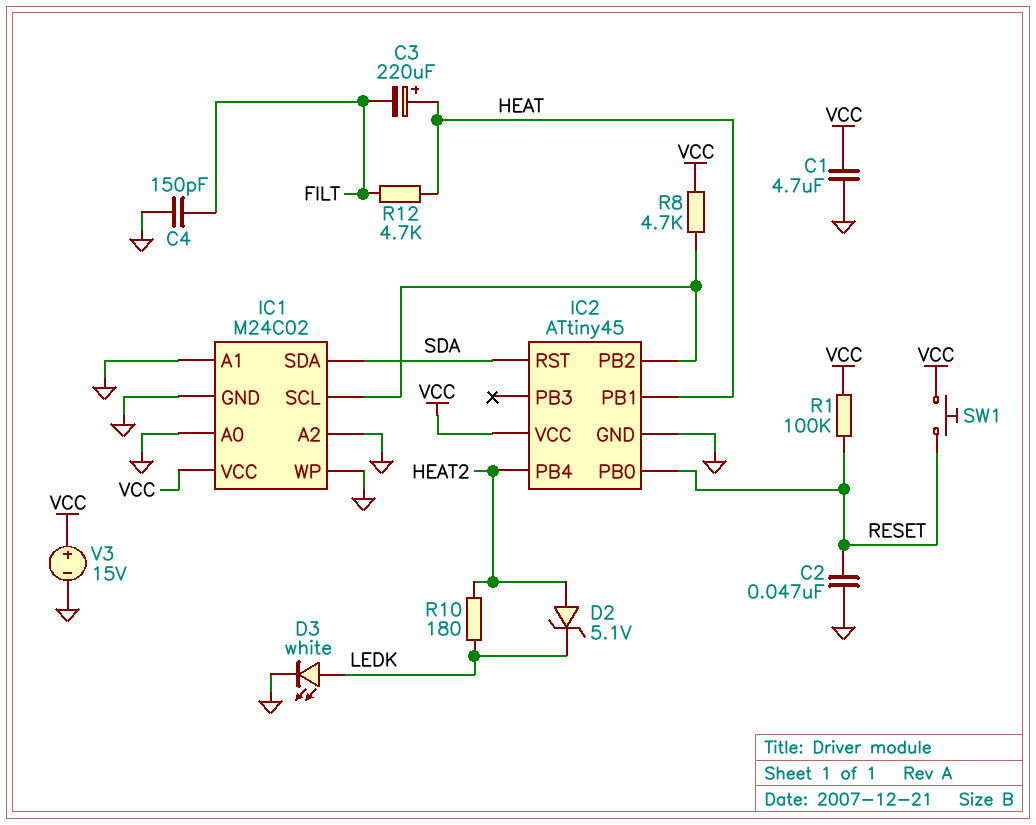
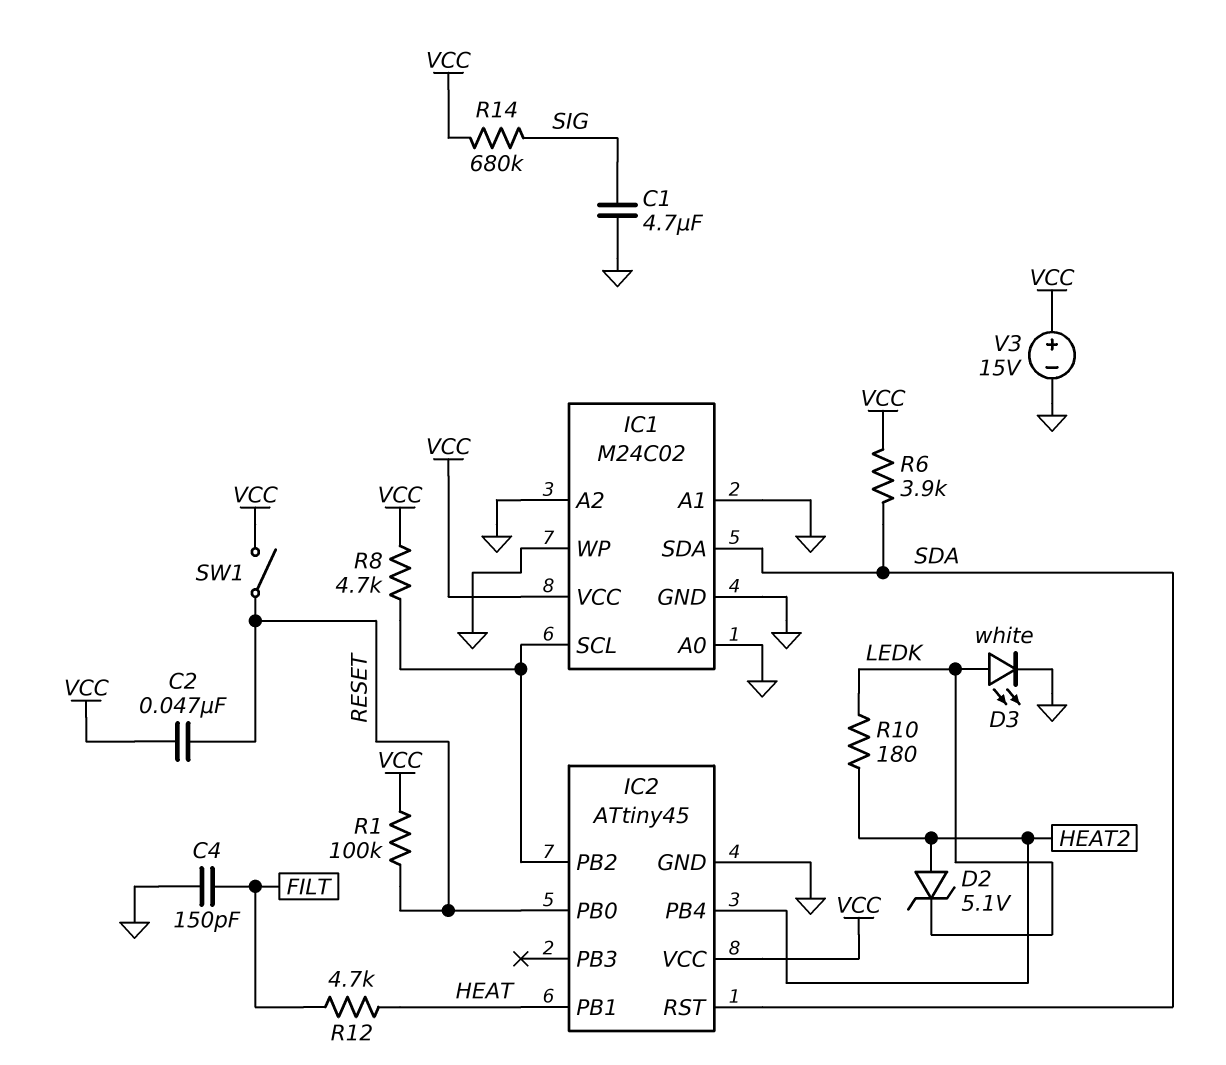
C1: 4.7uF (GND, VCC) -> 4.7uF (GND, SIG)
C2: 47nF (GND, RESET) -> 47nF (RESET, VCC)
C3: 220uF (plus HEAT, minus FILT) -> none
R6: none -> 3.9k (SDA, VCC)
R14: none -> 680k (SIG, VCC)
SW1: button (RESET, VCC) -> switch (RESET, VCC)

